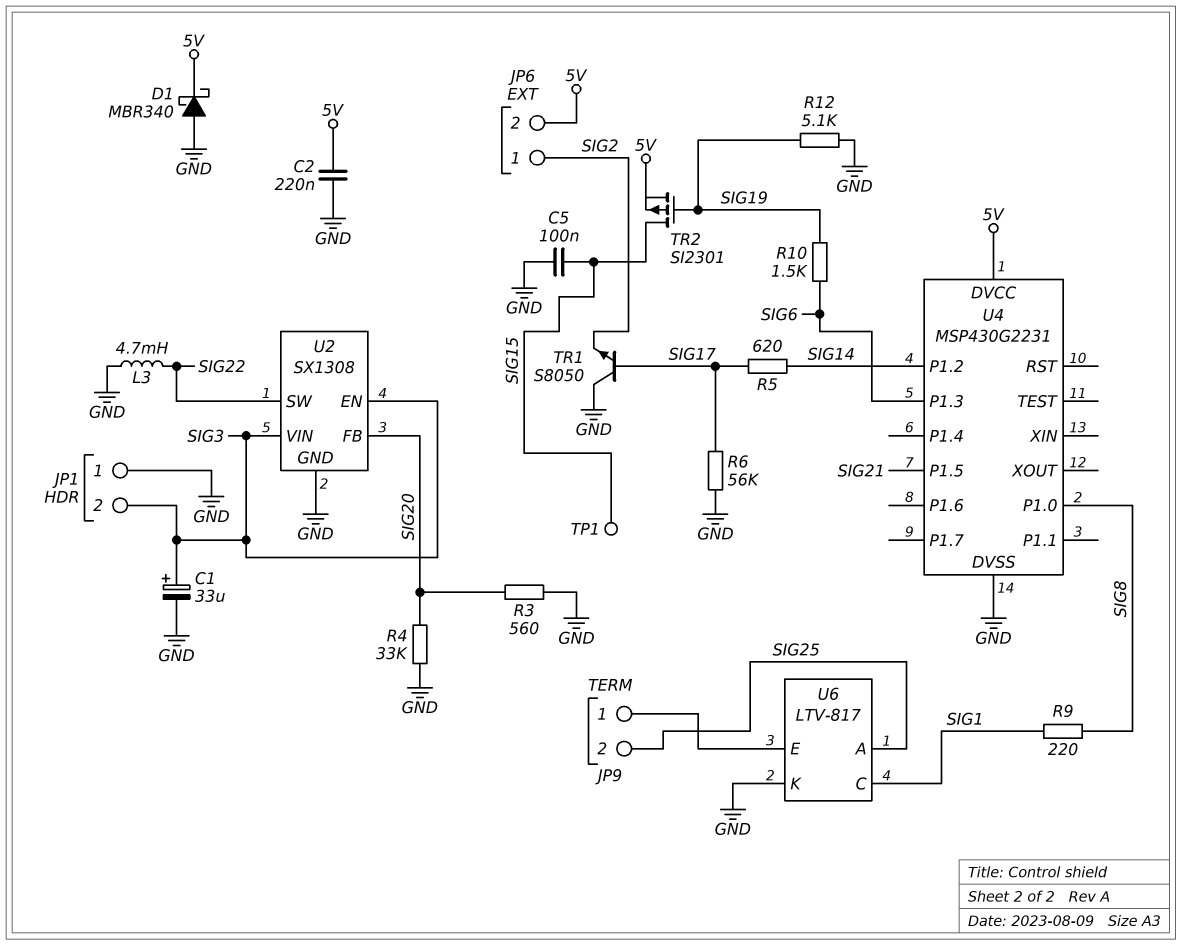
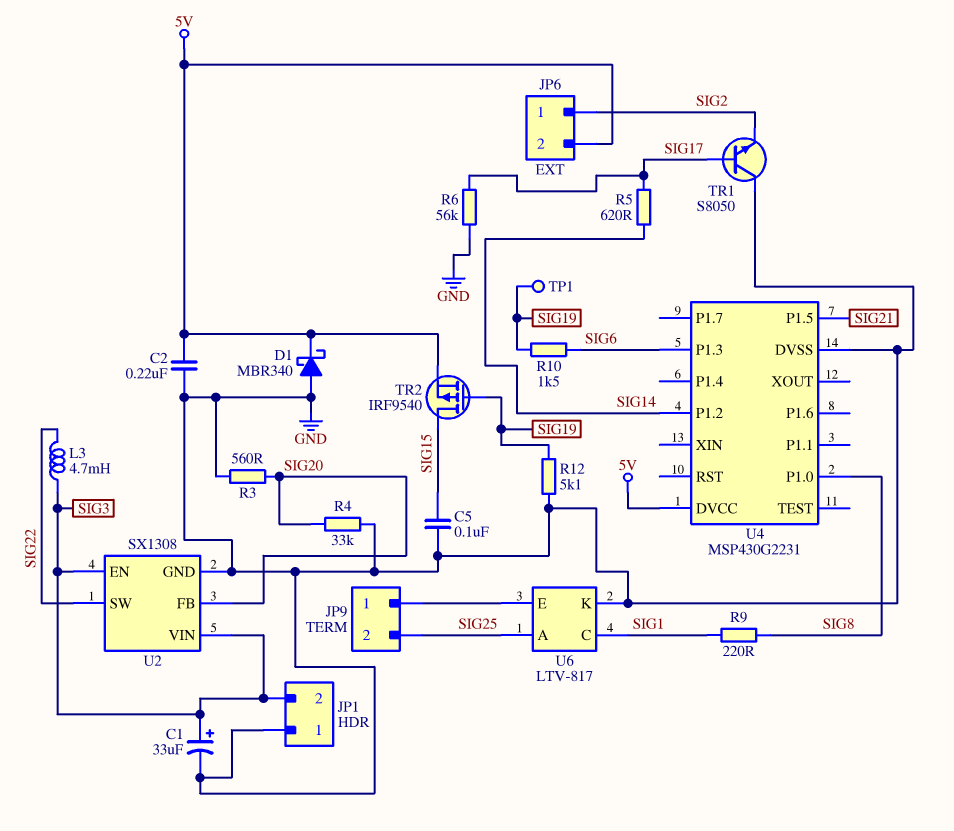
L3: 4.7mH (GND, SIG22) -> 4.7mH (SIG3, SIG22)
TP1: test point (SIG15) -> test point (SIG19)
TR2: PMOS SI2301 (G SIG19, D SIG15, S 5V) -> PMOS IRF9540 (G SIG19, D SIG15, S 5V)

